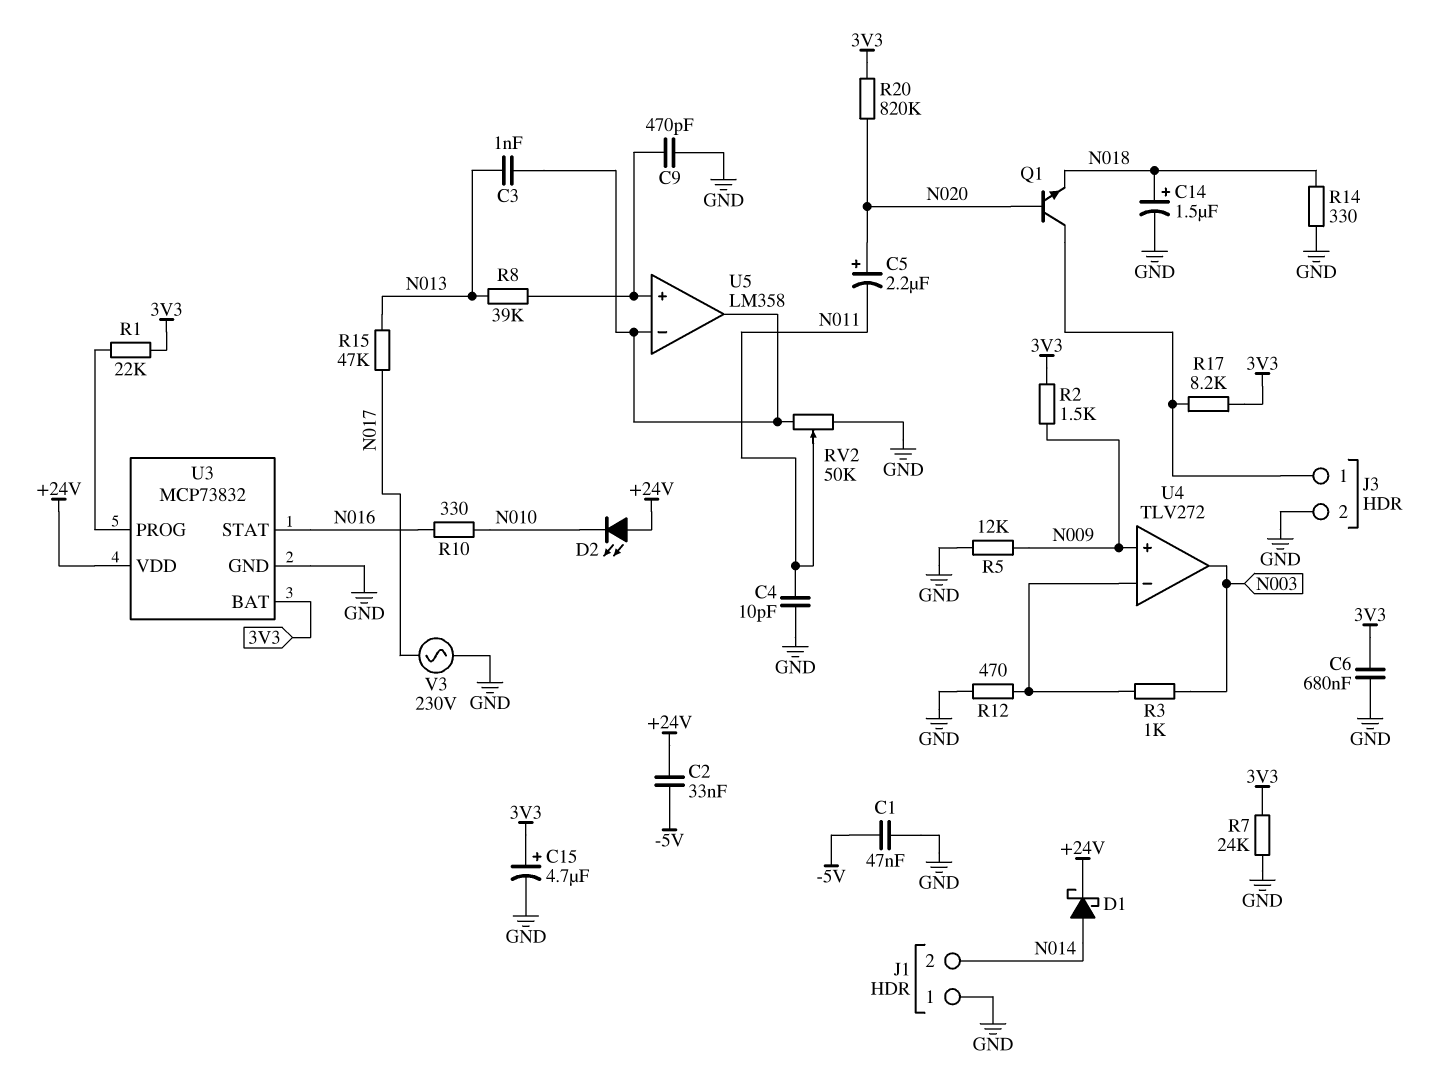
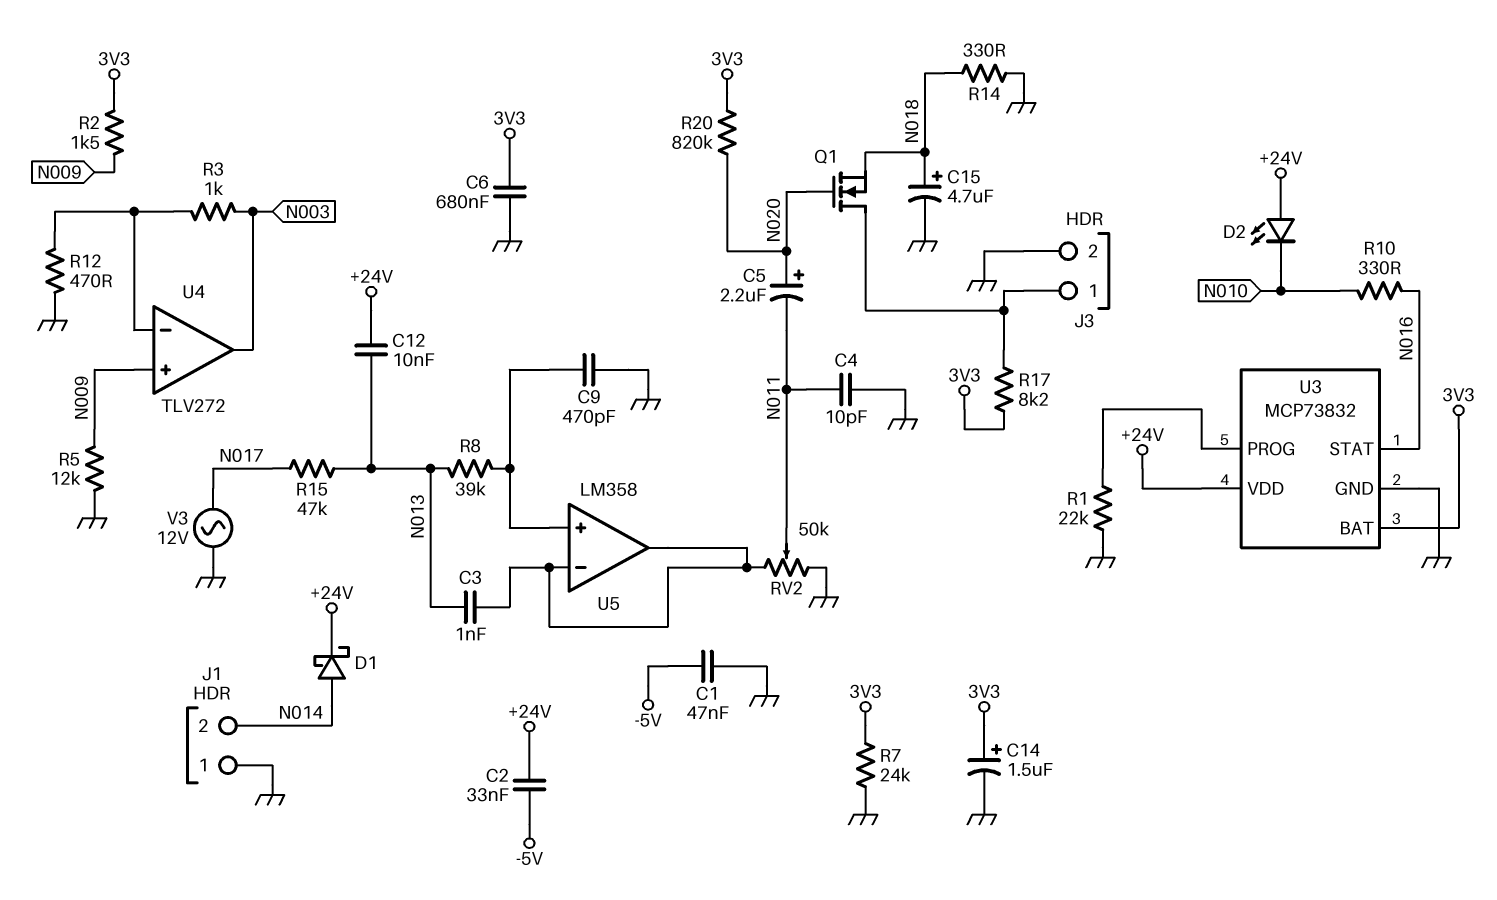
C12: none -> 10nF (+24V, N013)
C14: 1.5uF (plus N018, minus GND) -> 1.5uF (plus 3V3, minus GND)
C15: 4.7uF (plus 3V3, minus GND) -> 4.7uF (plus N018, minus GND)
Q1: NPN (B N020, C J3/1, E N018) -> NMOS (G N020, D J3/1, S N018)
R1: 22k (3V3, U3/PROG) -> 22k (GND, U3/PROG)
V3: AC 230V (GND, N017) -> AC 12V (GND, N017)

